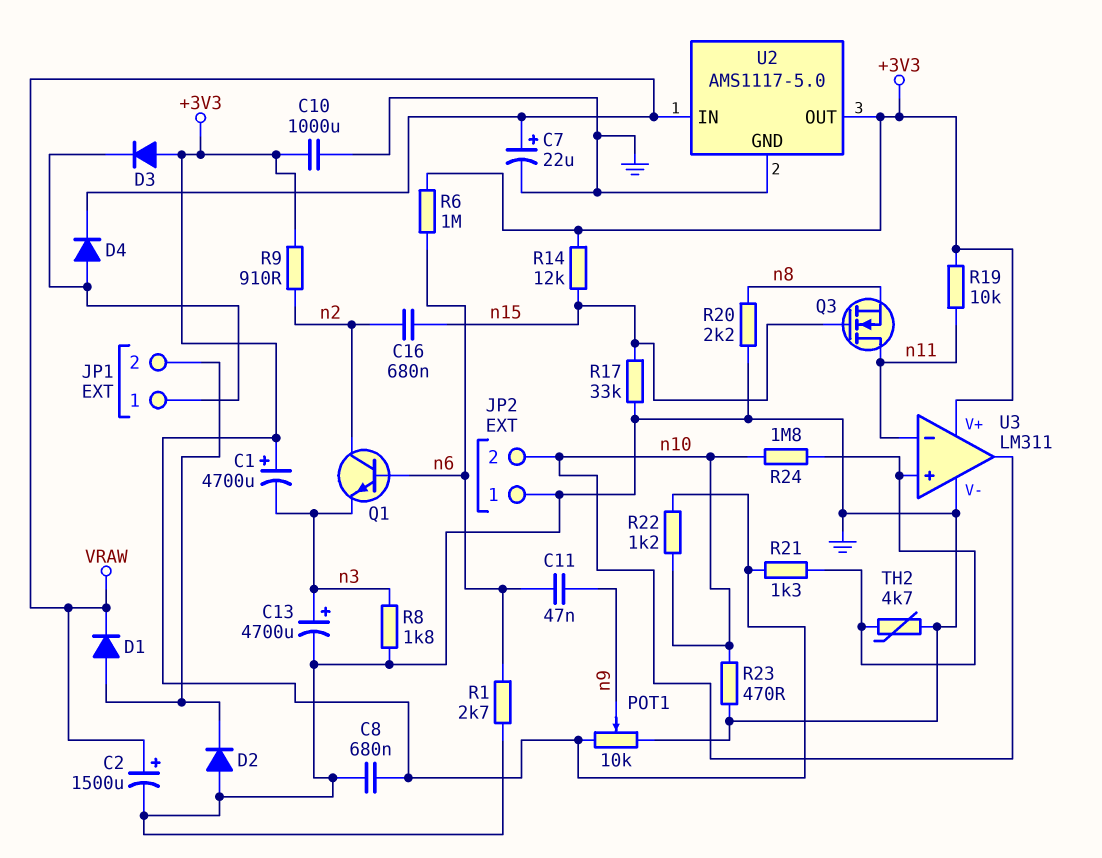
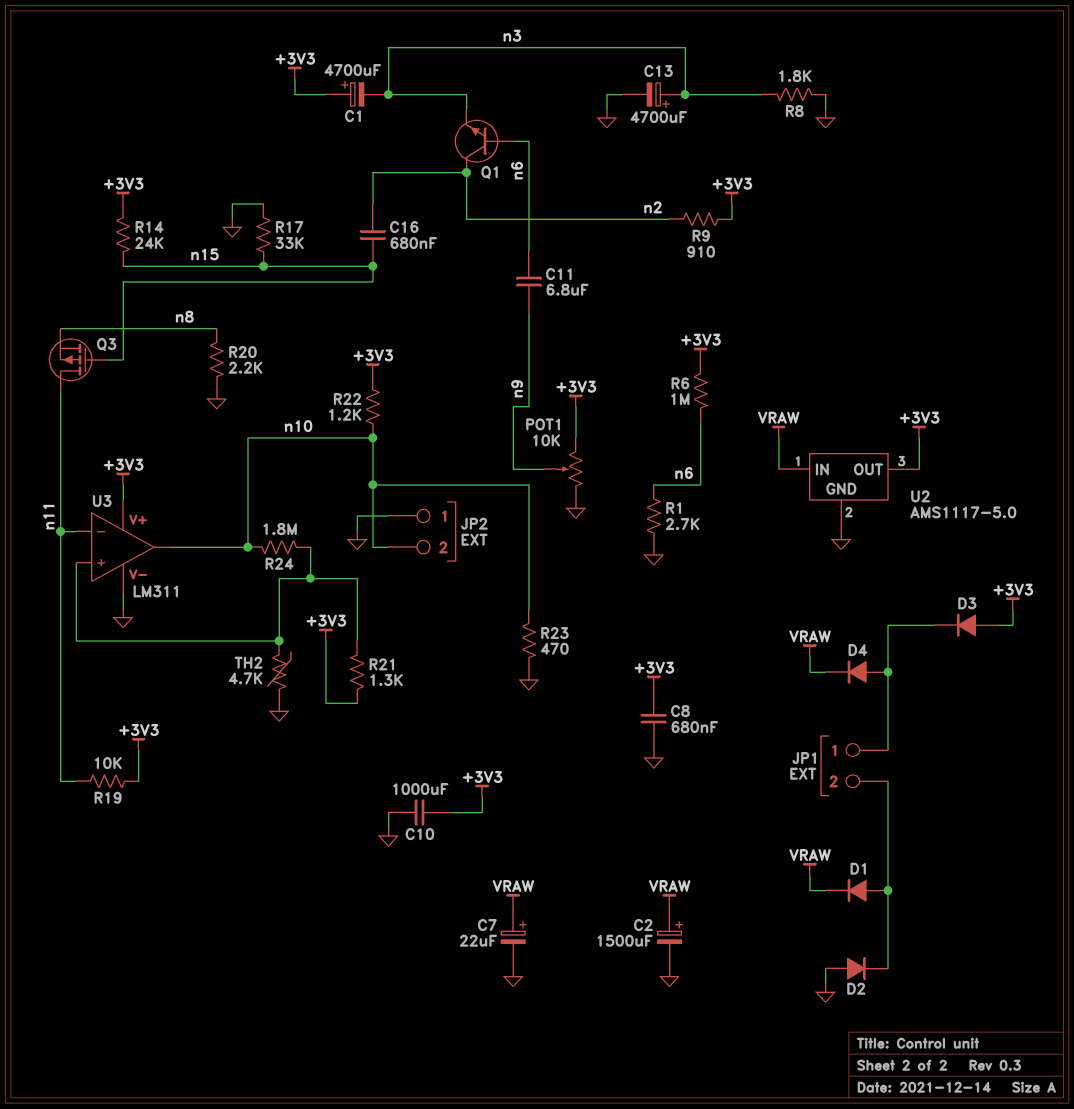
C11: 47nF (n6, n9) -> 6.8uF (n6, n9)
Q3: NMOS (G n15, D n11, S n8) -> PMOS (G n15, D n11, S n8)
R14: 12k (+3V3, n15) -> 24k (+3V3, n15)

